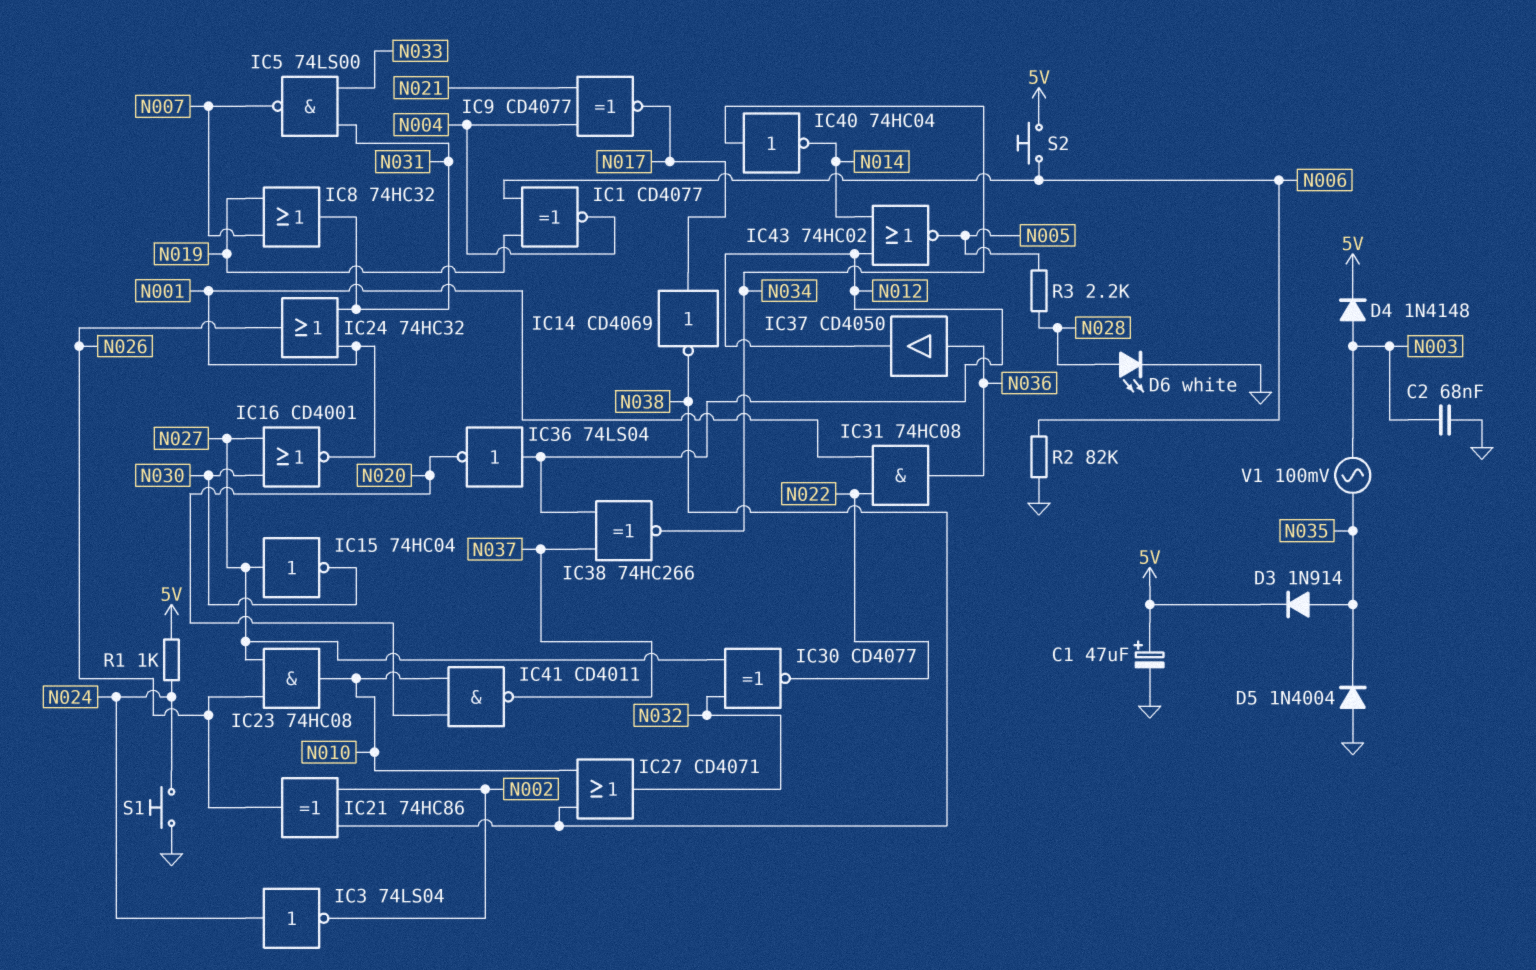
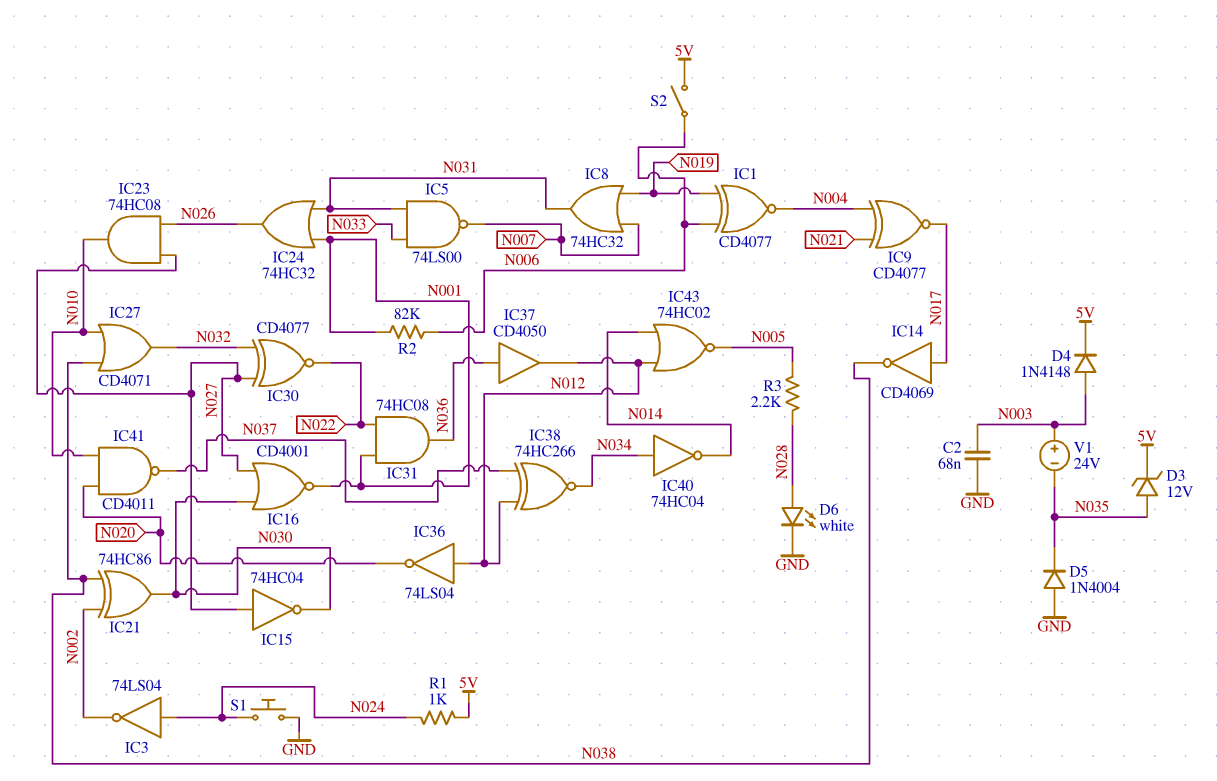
C1: 47uF (plus 5V, minus GND) -> none
D3: diode 1N914 (A N035, K 5V) -> zener 12V (A N035, K 5V)
IC21: XOR 74HC86 (in N002, in N038, out N026) -> XOR 74HC86 (in N002, in N038, out N030)
R2: 82k (GND, N006) -> 82k (N001, N006)
S2: button (5V, N006) -> switch (5V, N006)
V1: AC 100mV (N003, N035) -> 24V (plus N003, minus N035)

